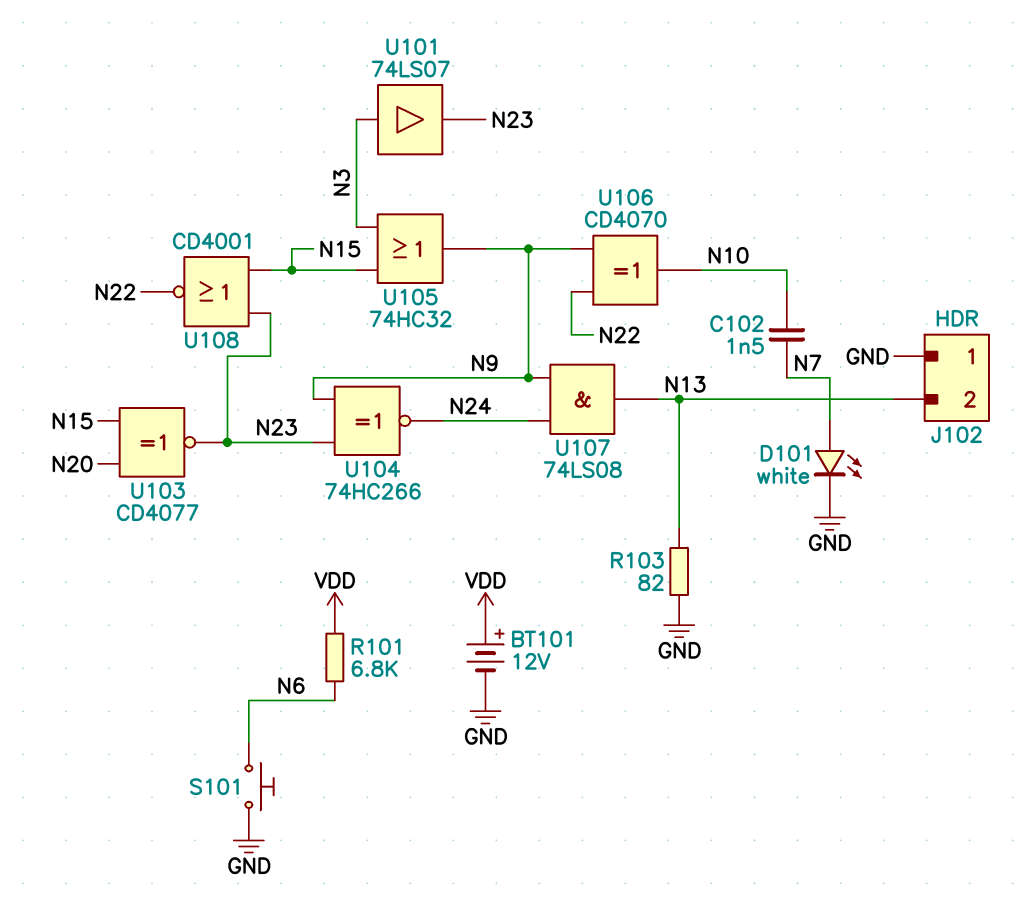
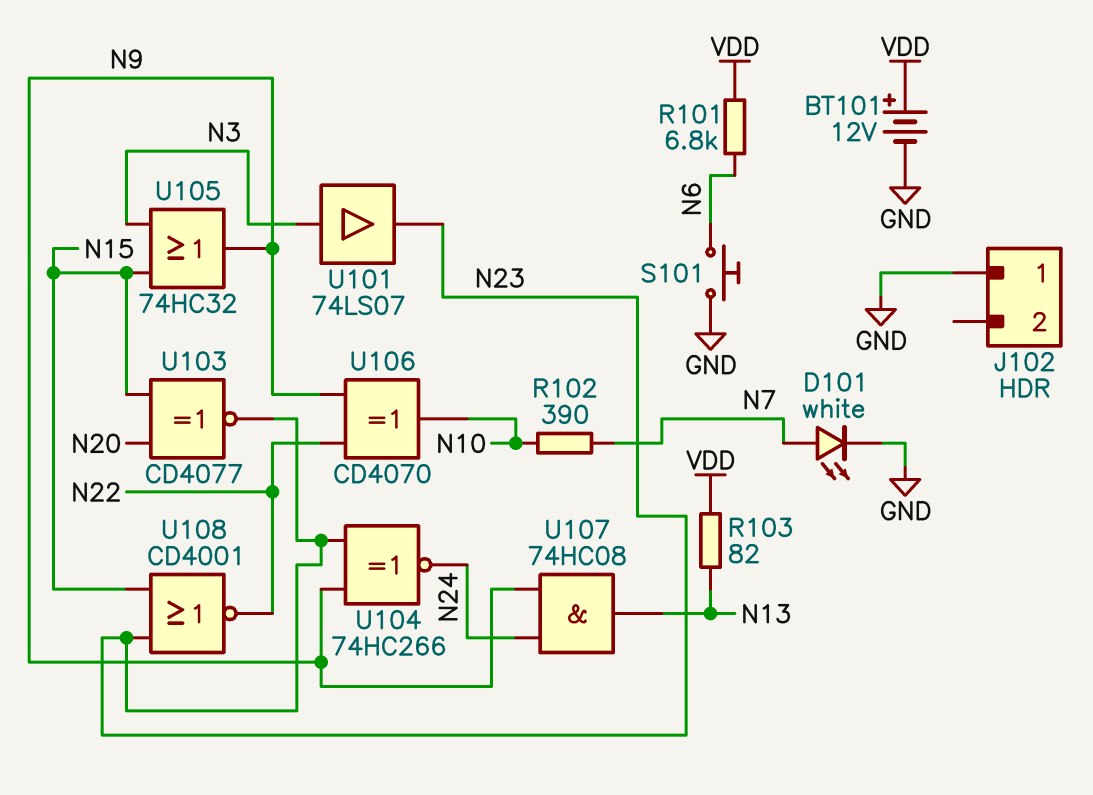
C102: 1.5nF (N7, N10) -> none
J102 pin 2: N13 -> none
R102: none -> 390 (N7, N10)
R103: 82 (GND, N13) -> 82 (N13, VDD)
U107: AND 74LS08 (in N9, in N24, out N13) -> AND 74HC08 (in N9, in N24, out N13)

